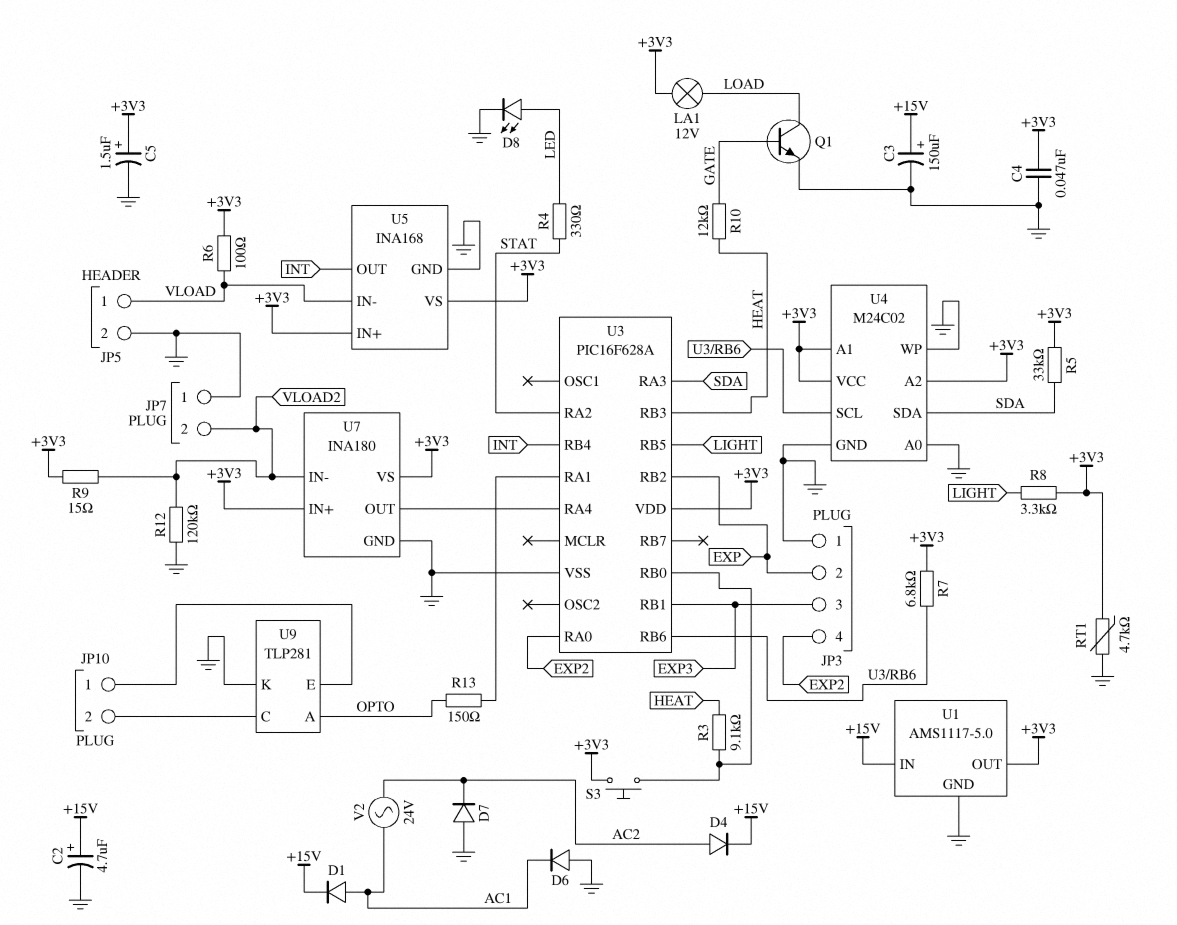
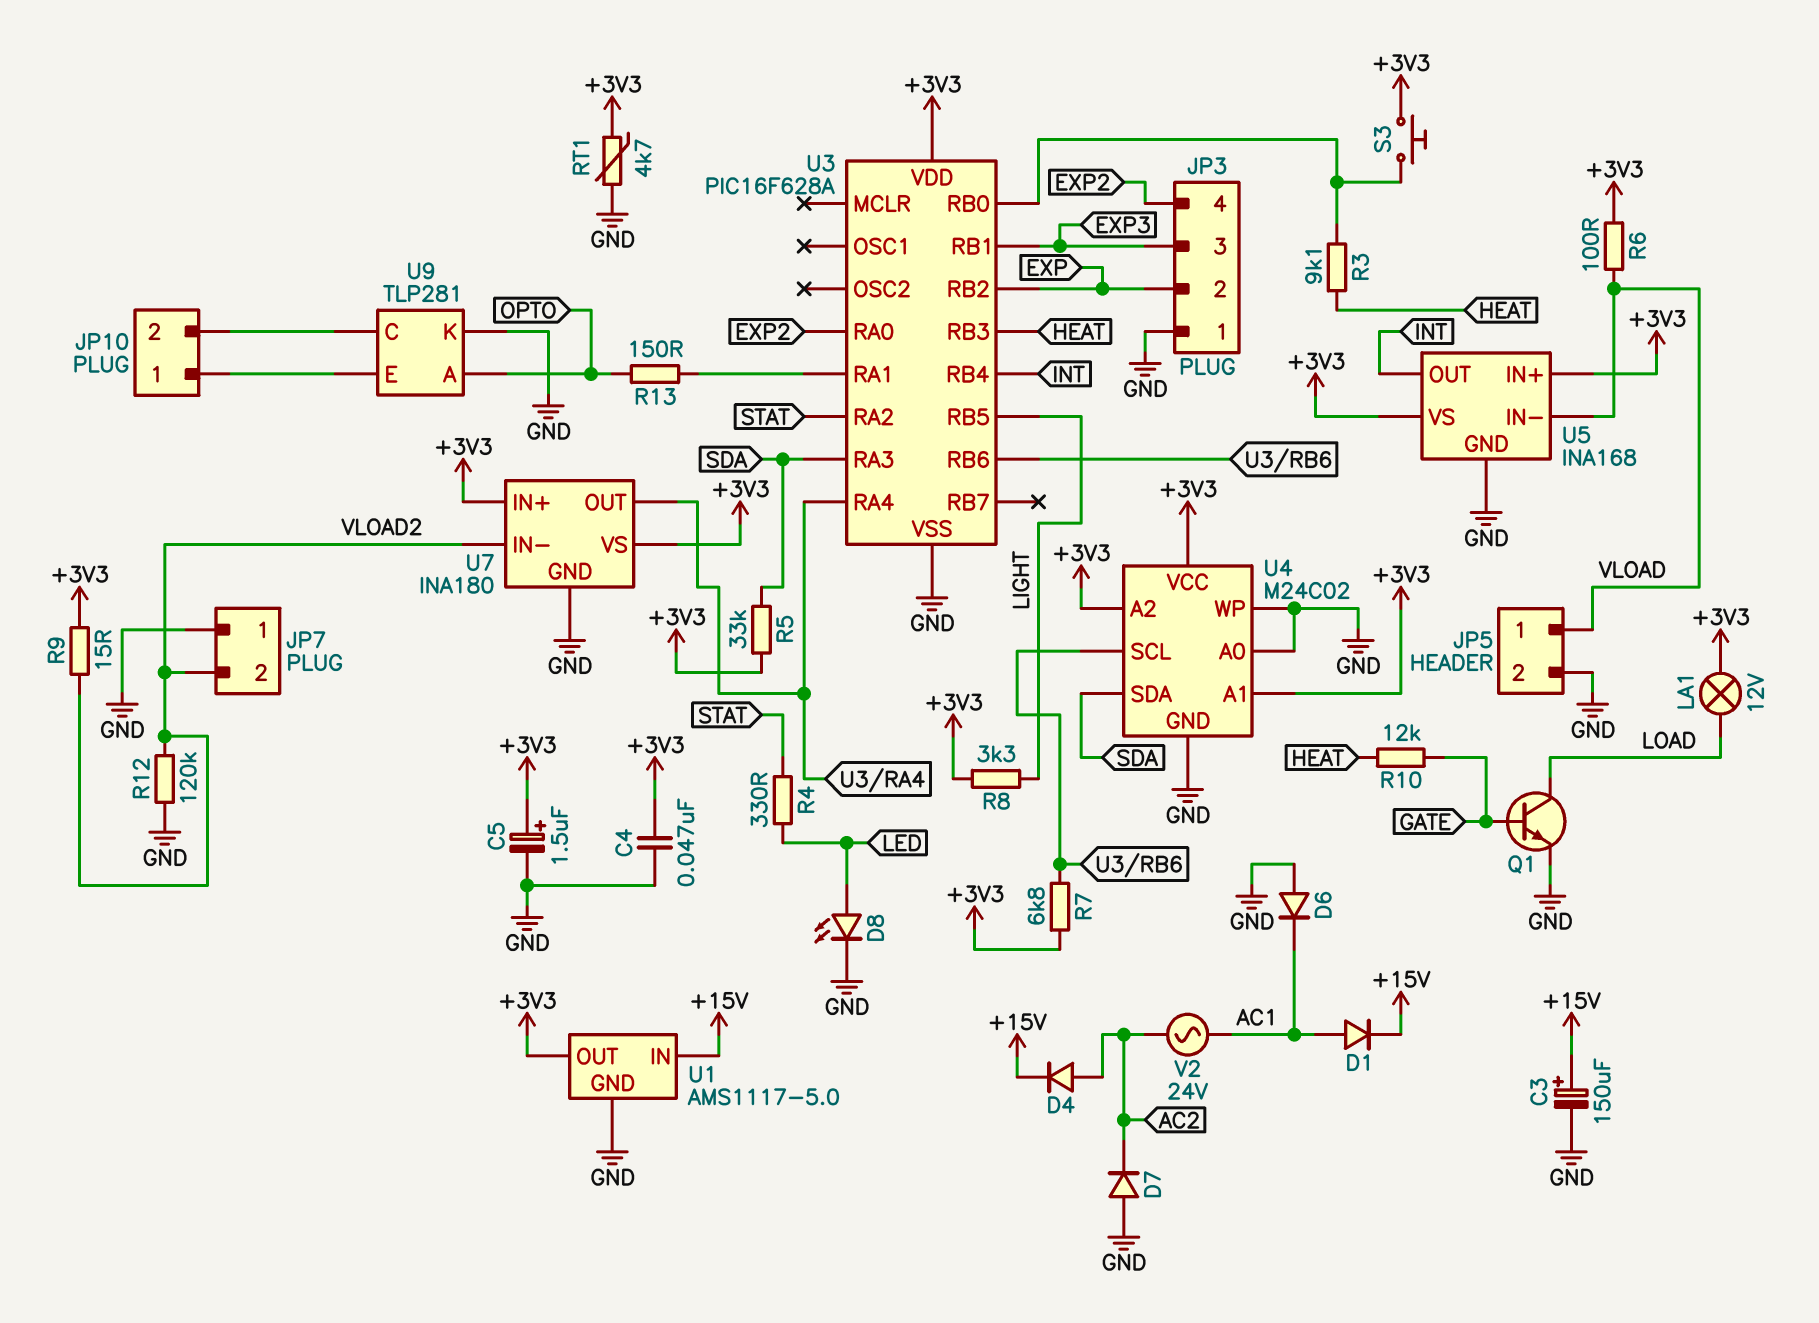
C2: 4.7uF (plus +15V, minus GND) -> none

